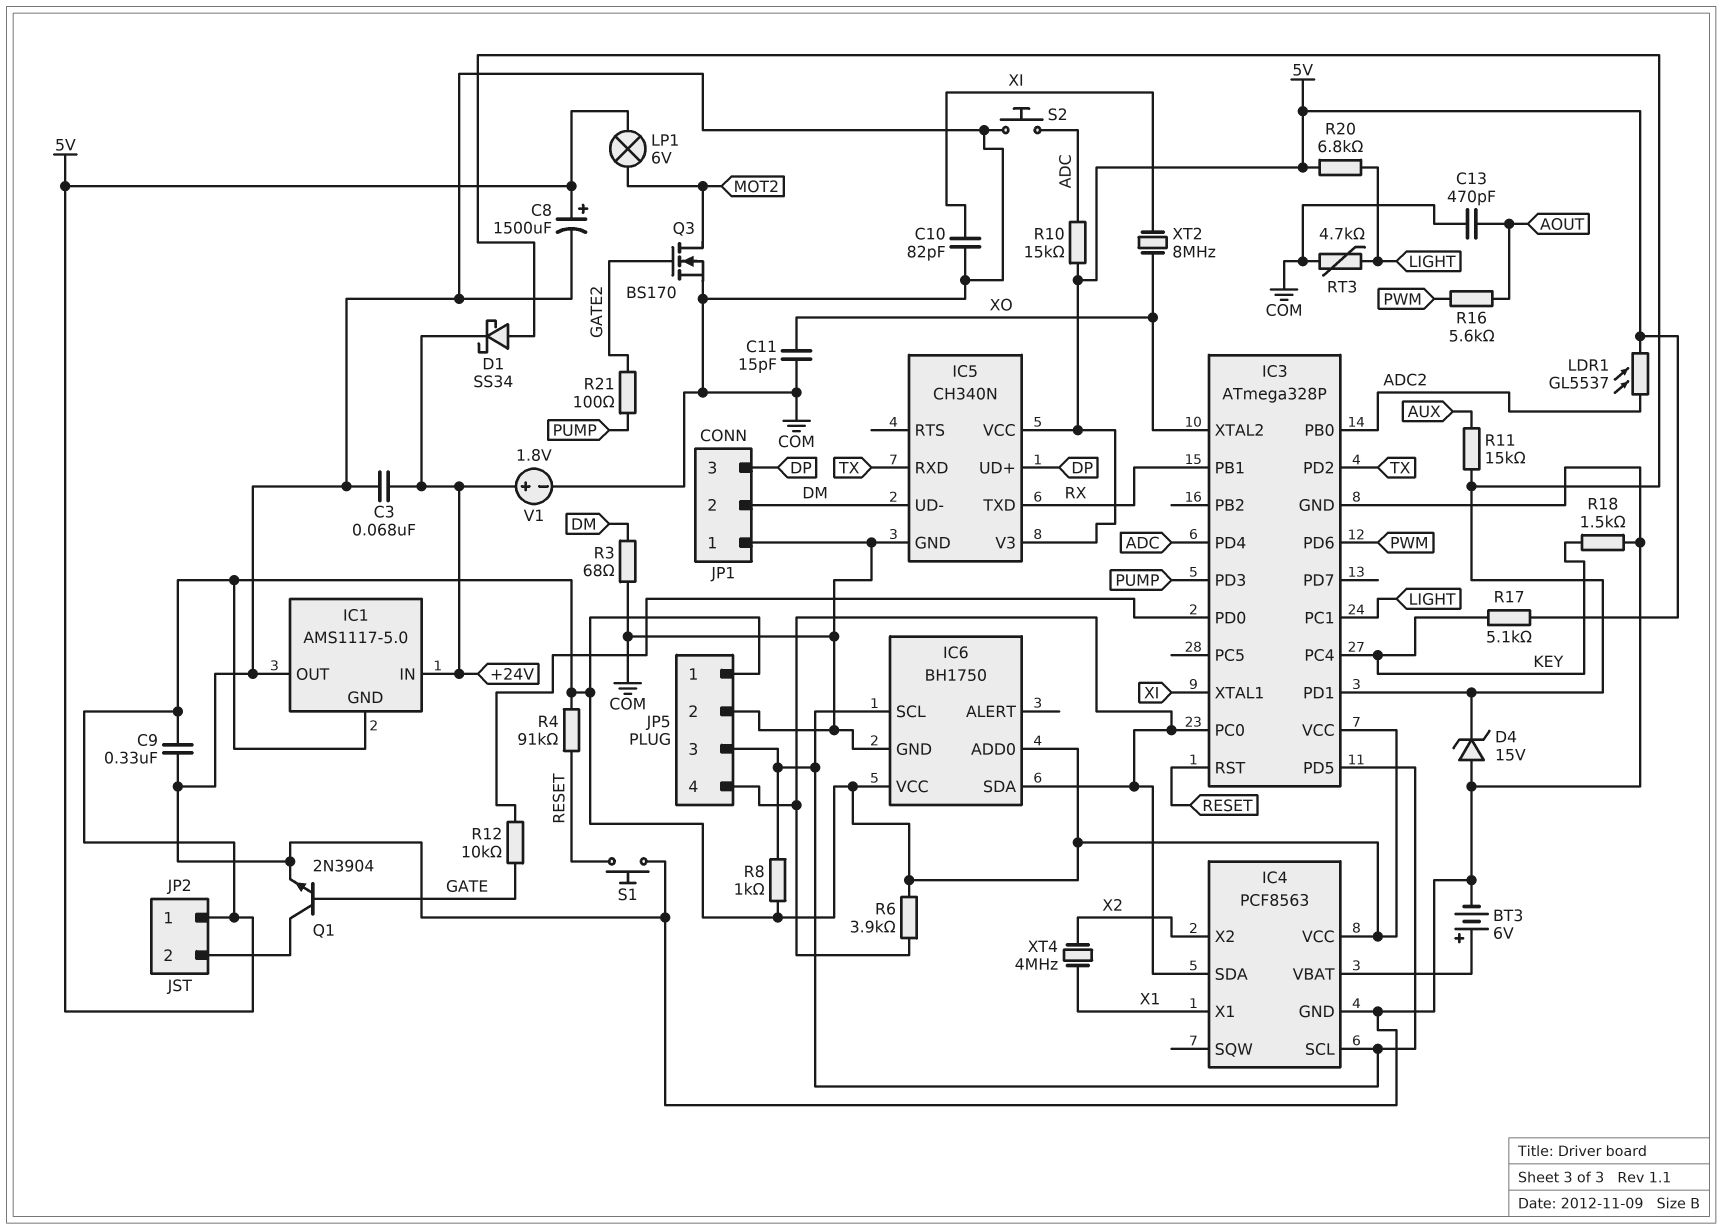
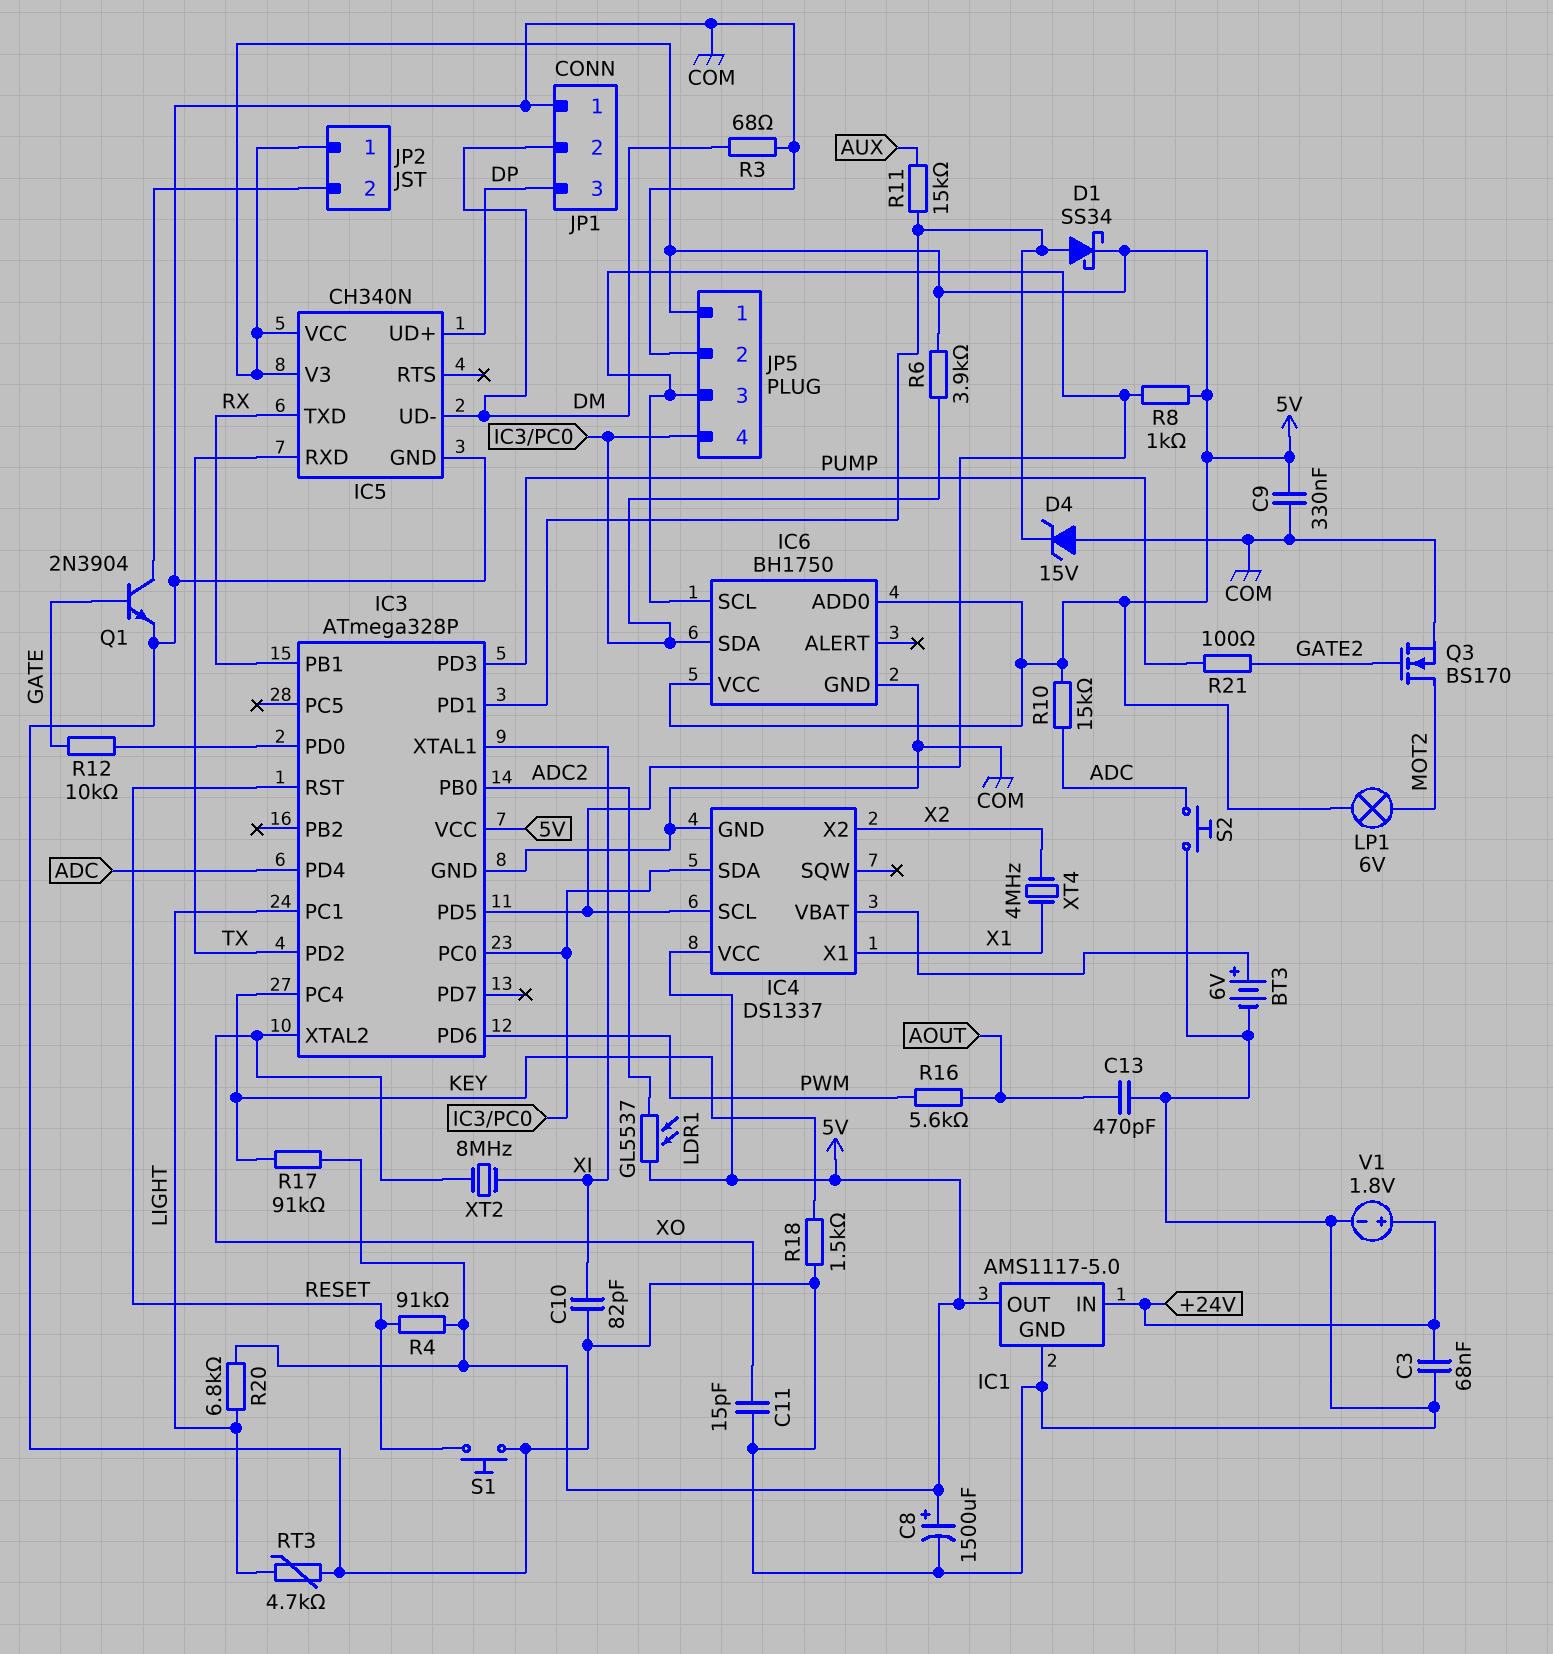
D1: schottky SS34 (A IC3/PD1, K +24V) -> schottky SS34 (A IC3/PD1, K 5V)
IC1 pin GND: 5V -> COM
IC1 pin OUT: COM -> 5V
IC4: PCF8563 -> DS1337
R17: 5.1k (5V, KEY) -> 91k (5V, KEY)

